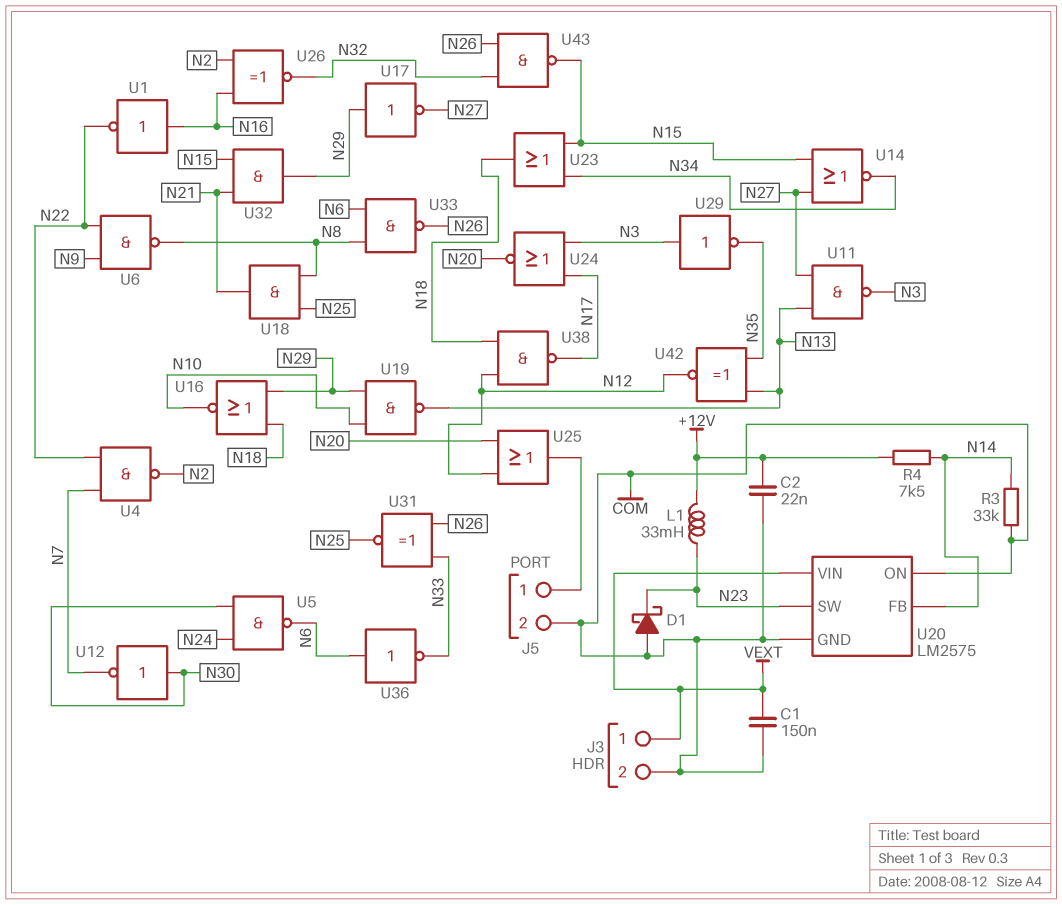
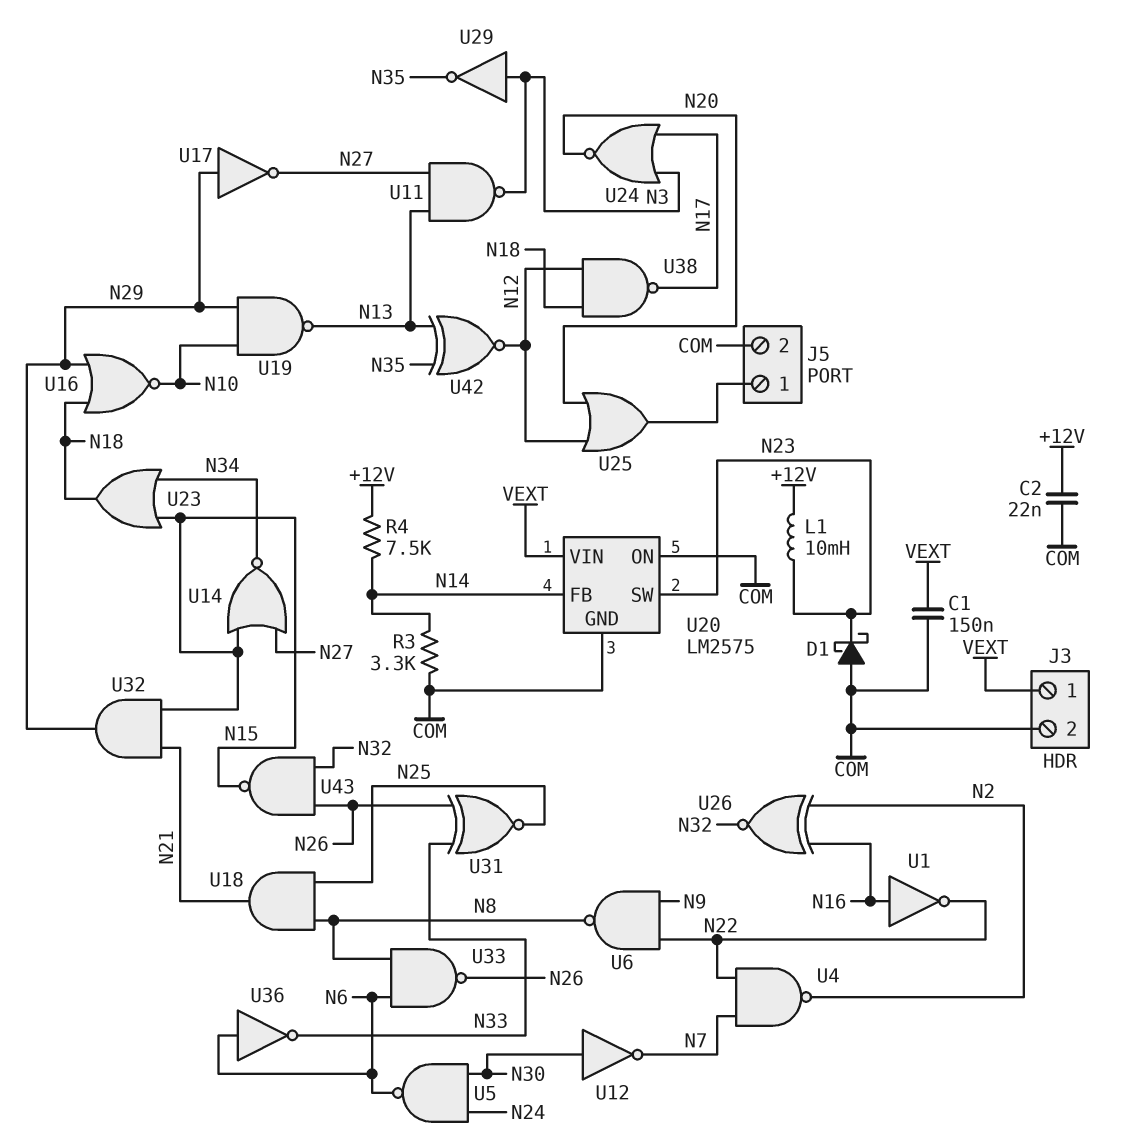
L1: 33mH (+12V, N23) -> 10mH (+12V, N23)
R3: 33k (COM, N14) -> 3.3k (COM, N14)

